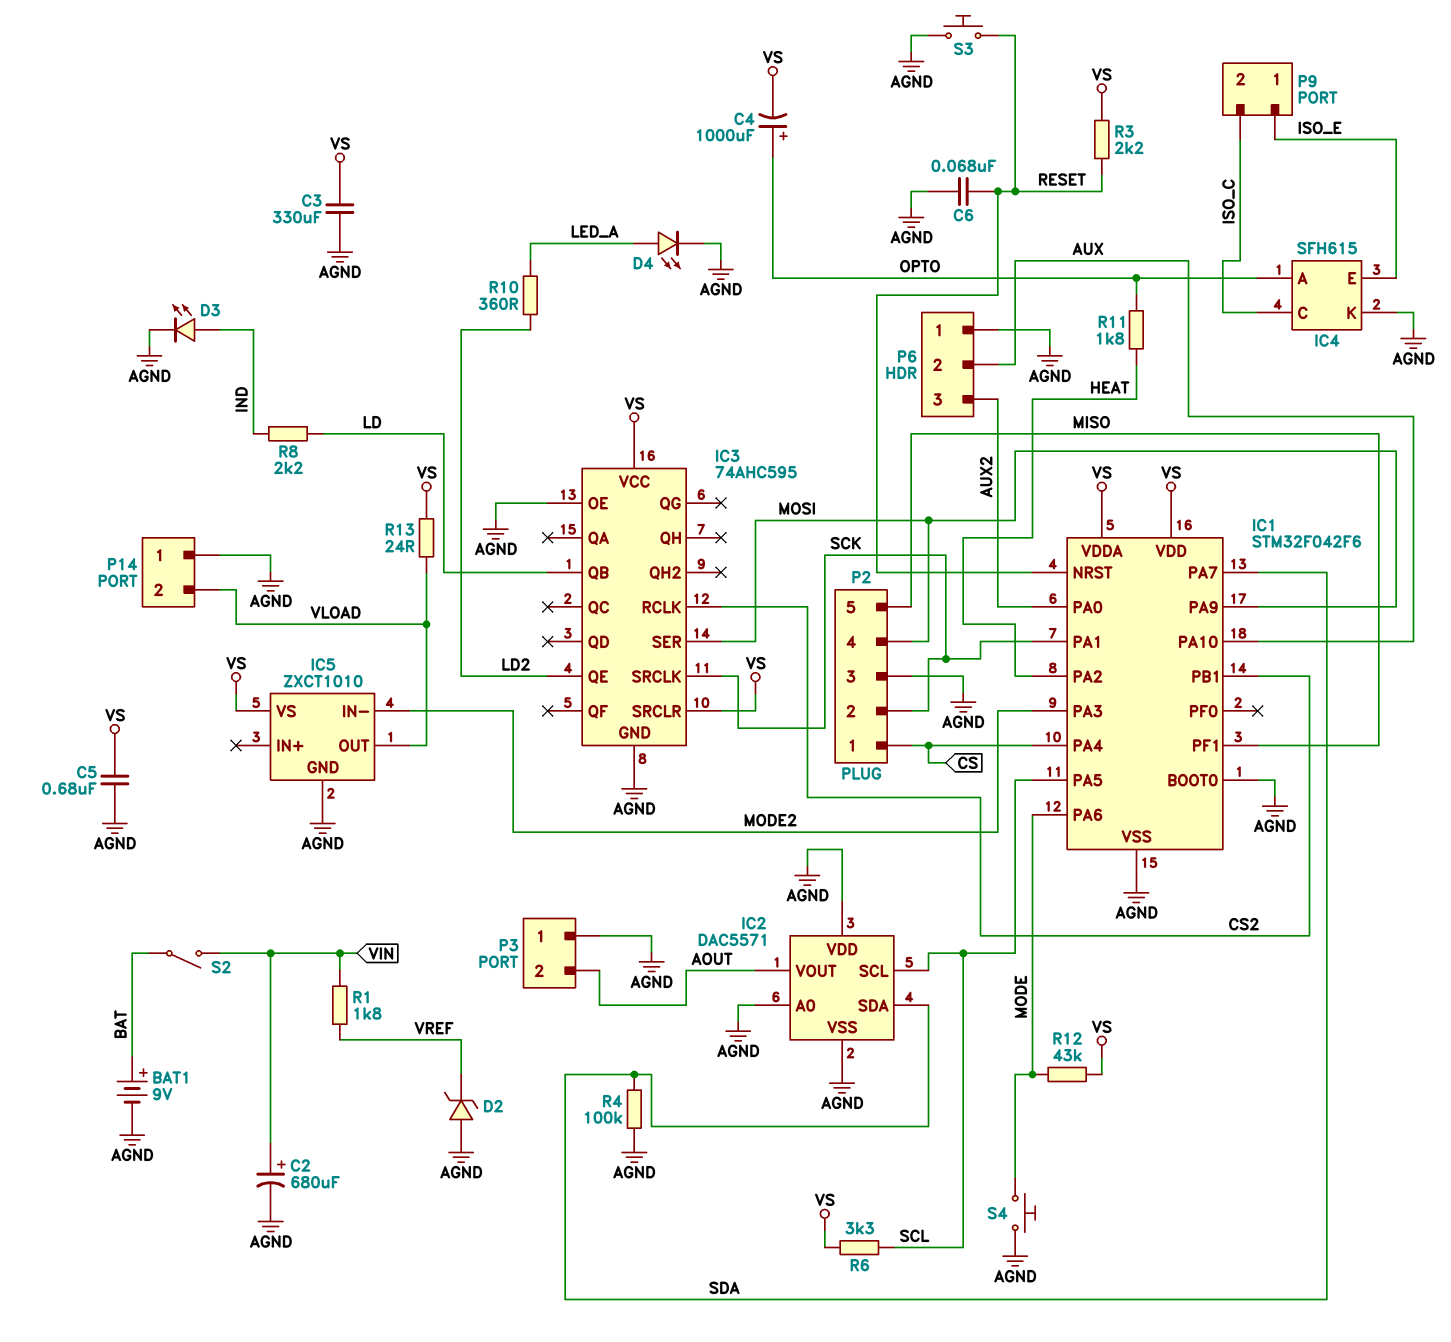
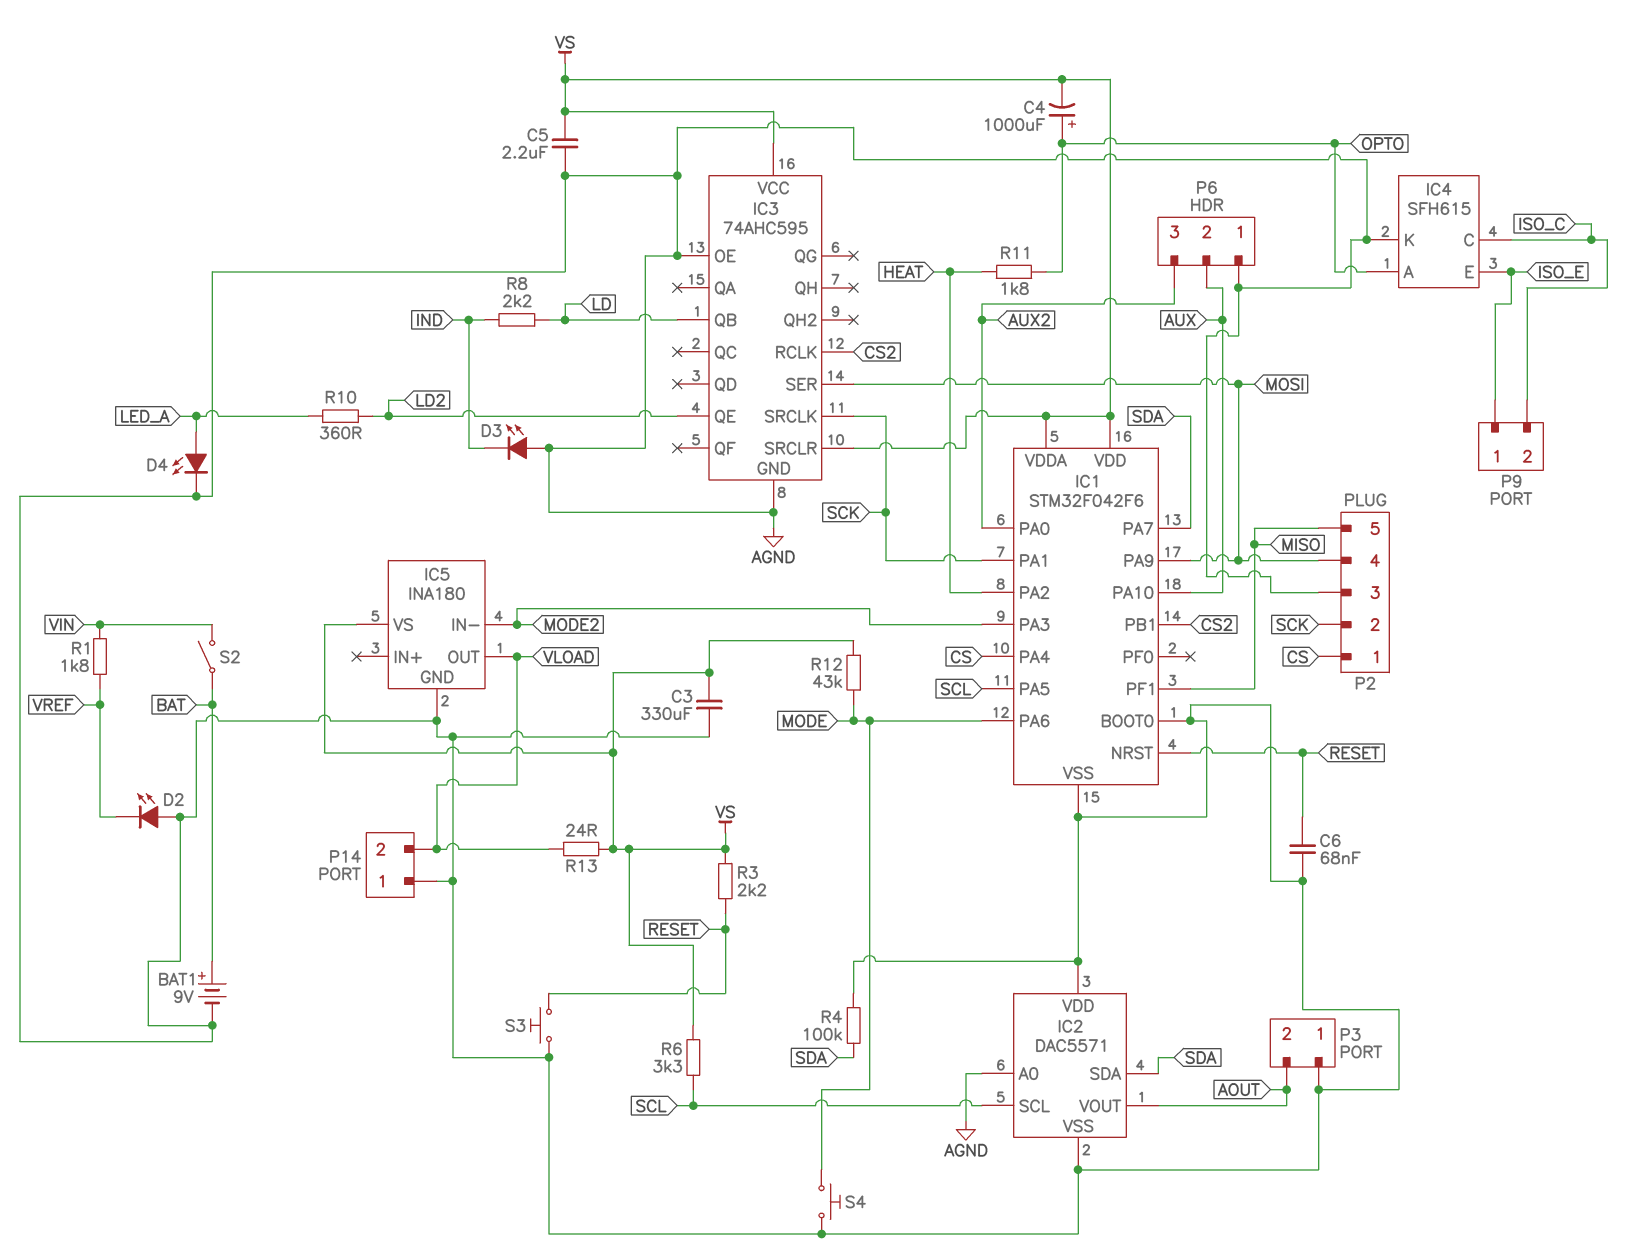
C2: 680uF (plus VIN, minus AGND) -> none
C5: 680nF (AGND, VS) -> 2.2uF (AGND, VS)
D2: zener (A AGND, K VREF) -> LED (A AGND, K VREF)
D3: LED (A IND, K AGND) -> LED (A AGND, K IND)
IC5: ZXCT1010 -> INA180

